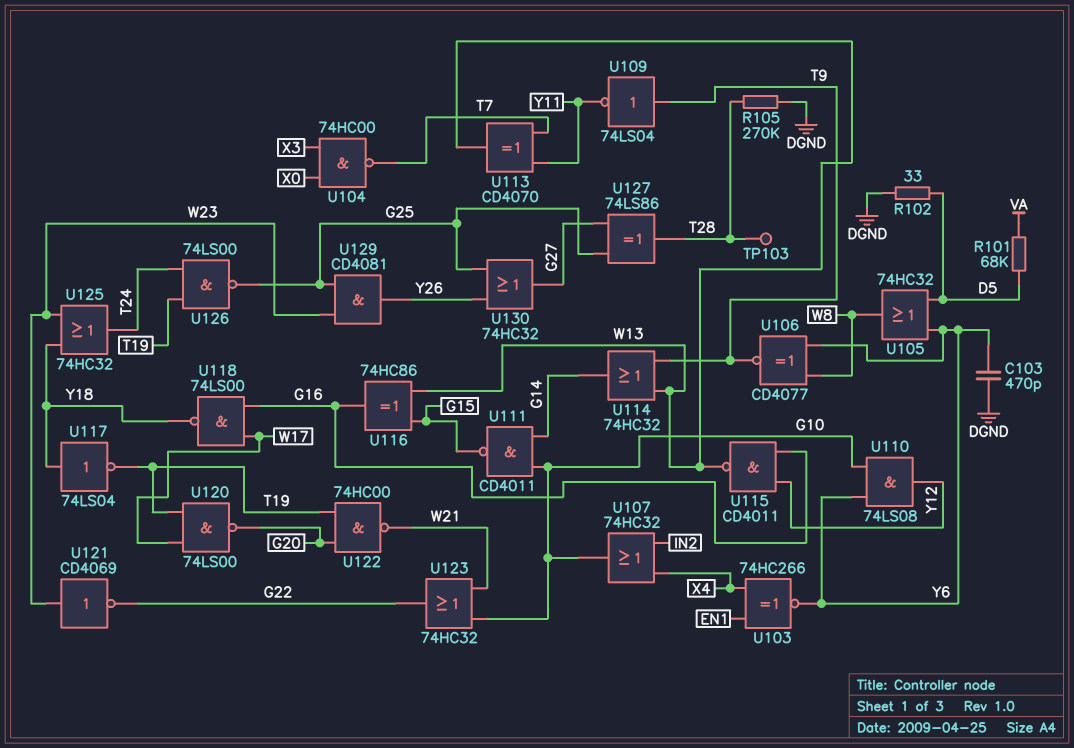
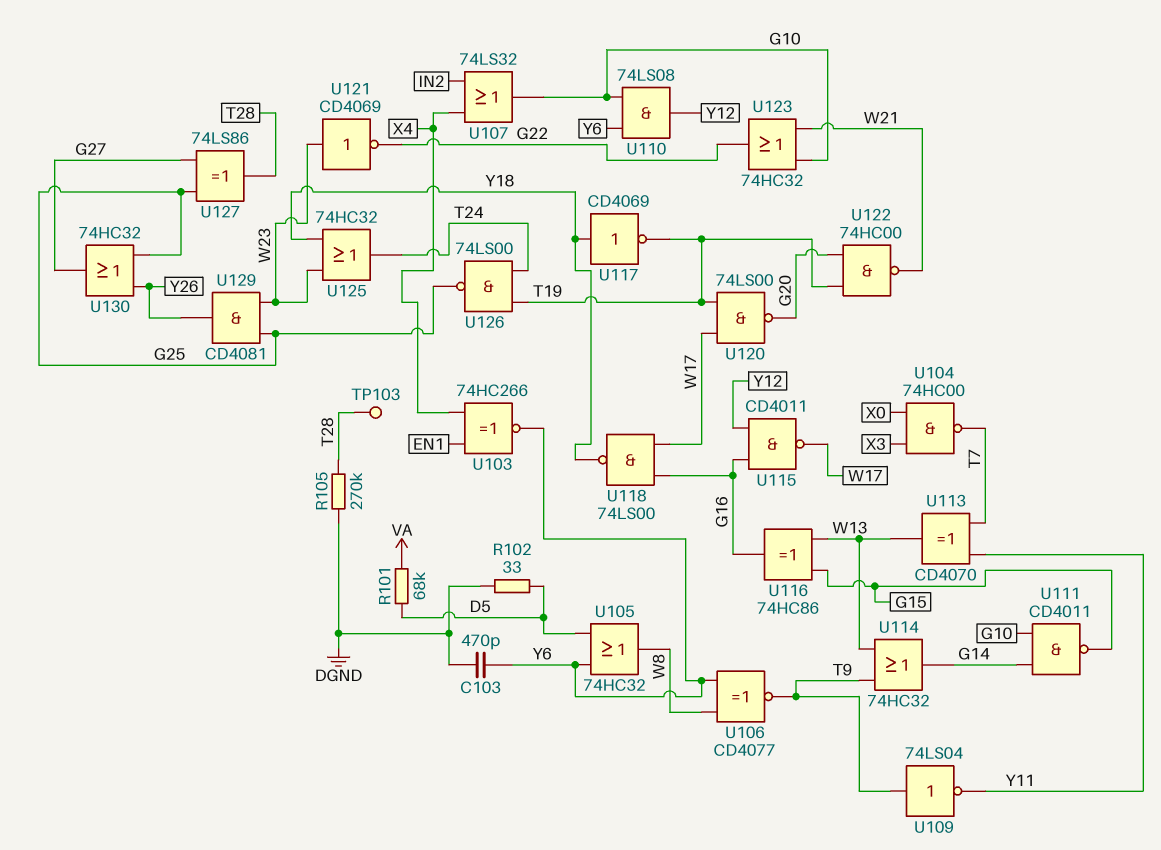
U107: OR 74HC32 (in IN2, in X4, out G10) -> OR 74LS32 (in IN2, in X4, out G10)
U115: NAND CD4011 (in G16, in Y12, out W13) -> NAND CD4011 (in G16, in Y12, out W17)
U117: NOT 74LS04 (in Y18, out T19) -> NOT CD4069 (in Y18, out T19)

